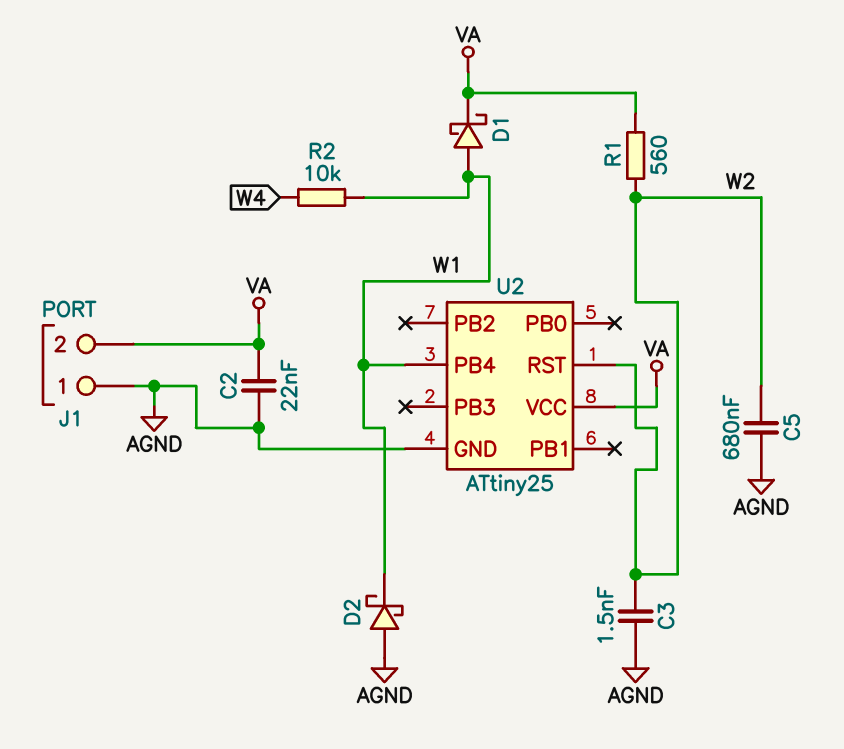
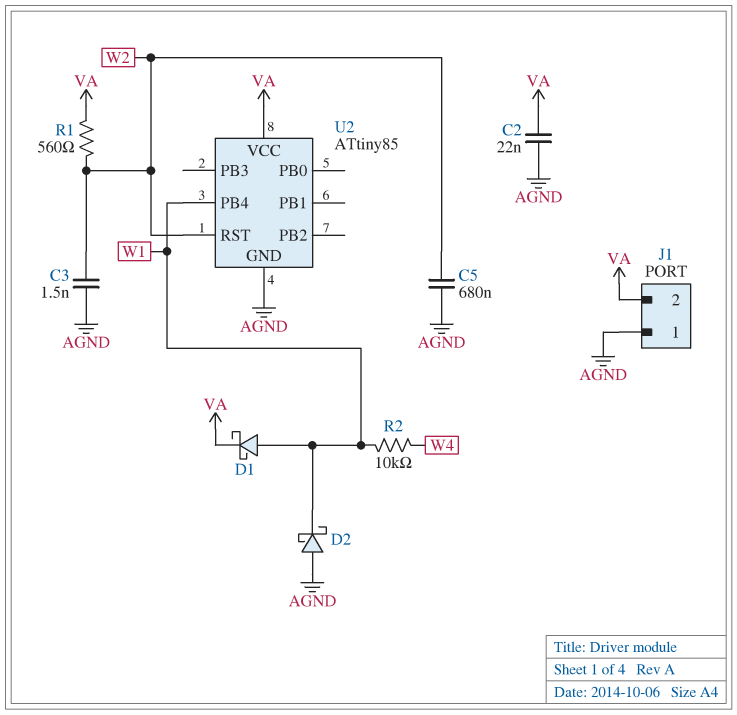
U2: ATtiny25 -> ATtiny85

